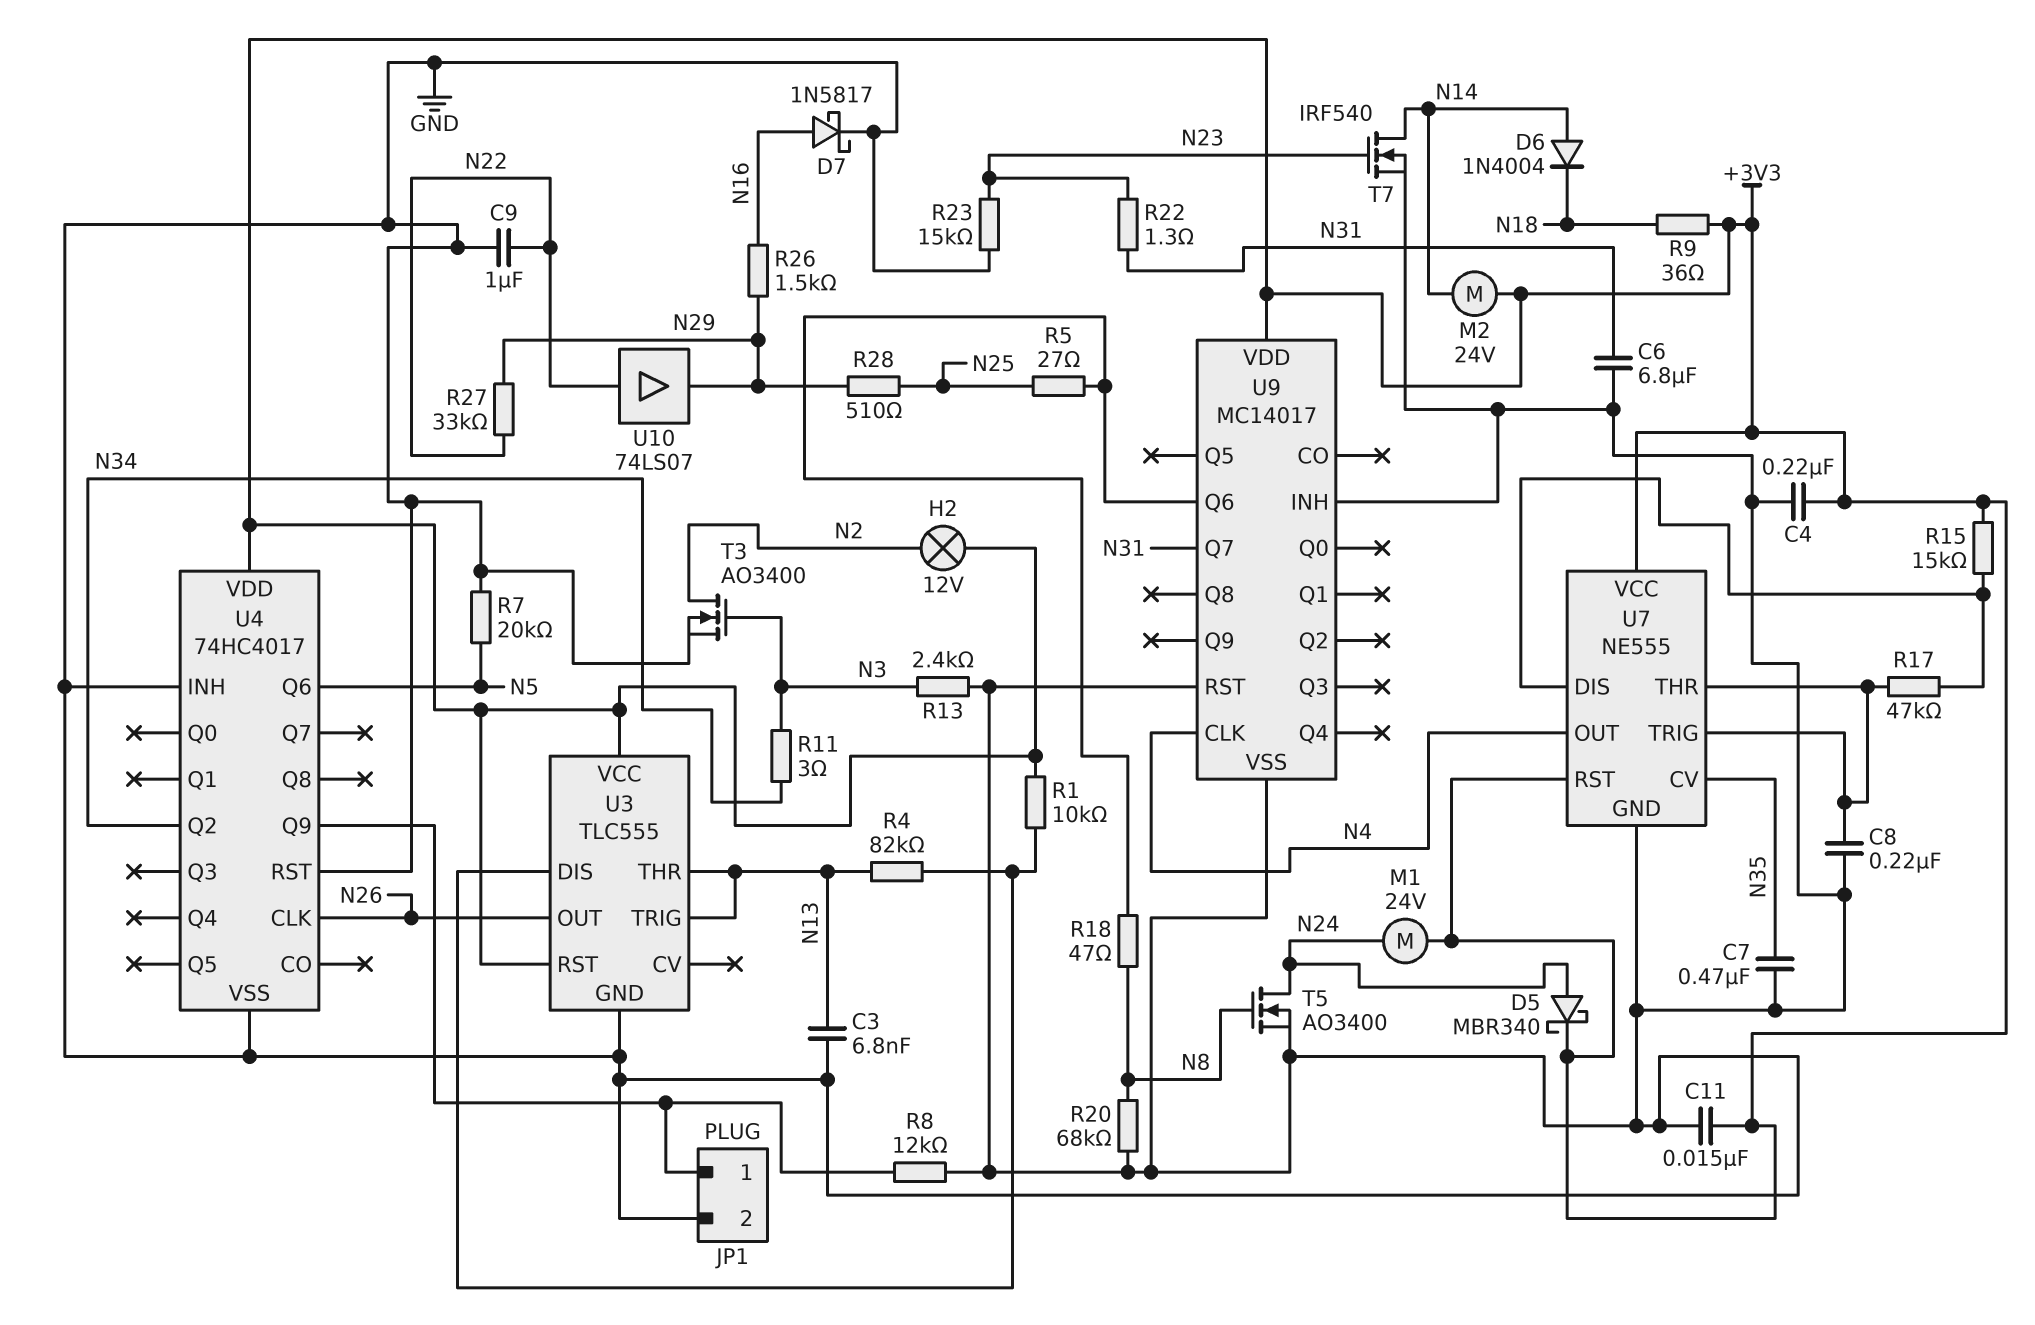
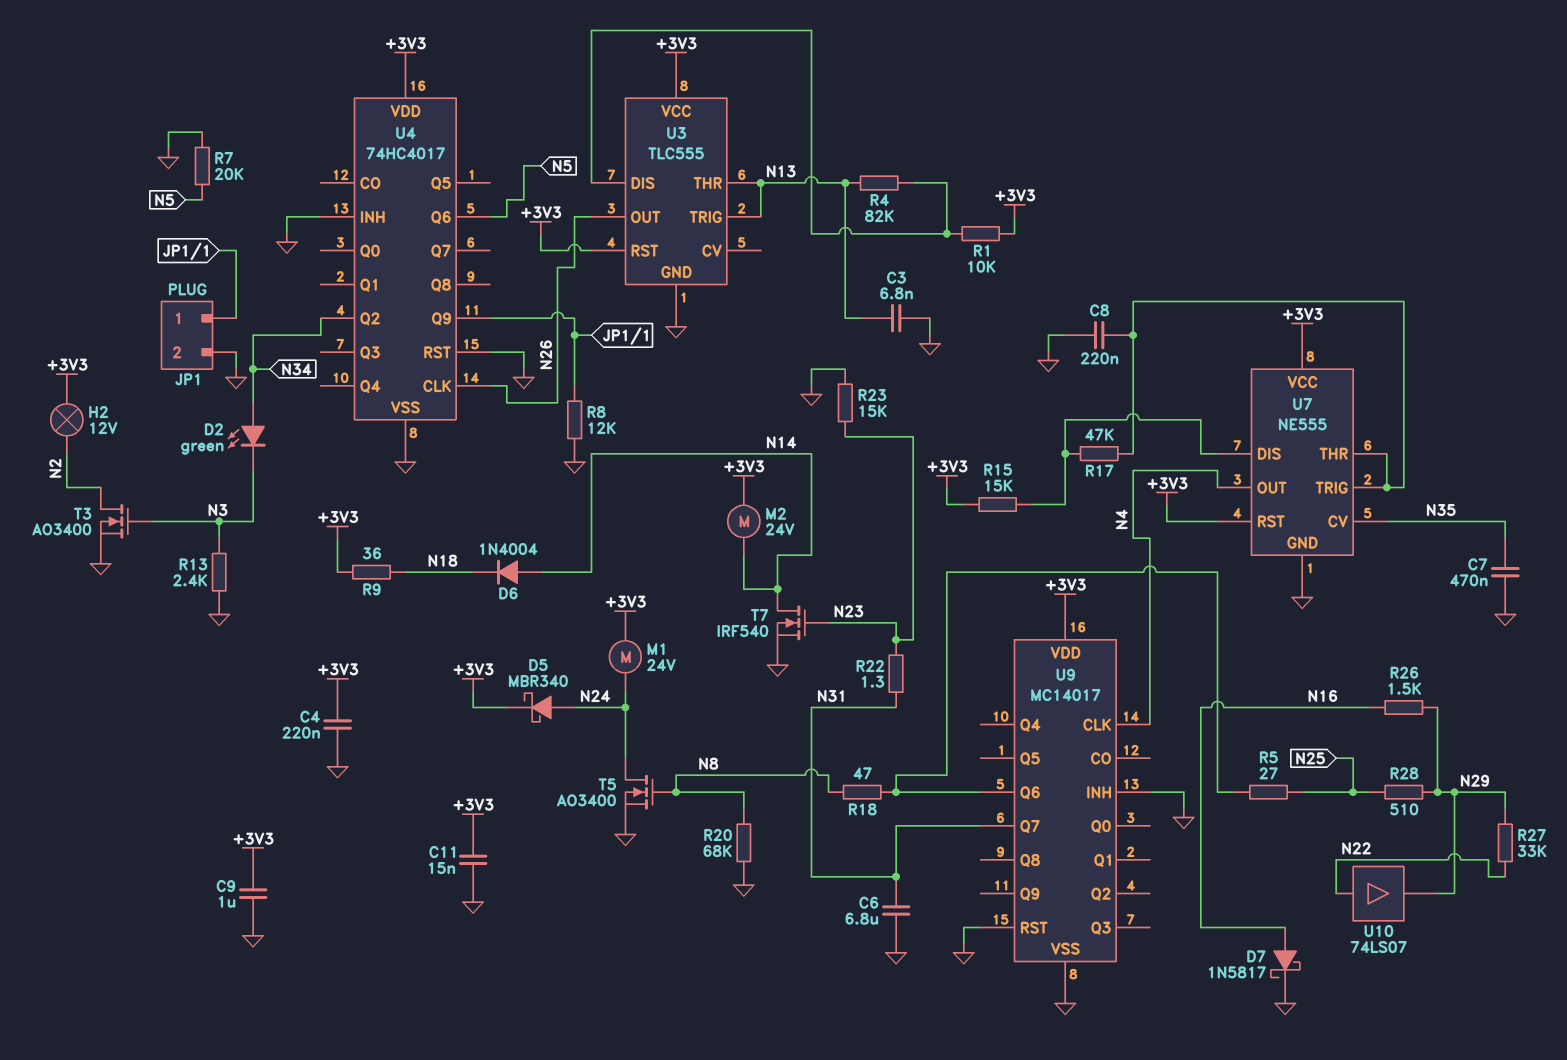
C9: 1uF (GND, N22) -> 1uF (+3V3, GND)
D2: none -> LED green (A N34, K N3)
R11: 3 (N3, N34) -> none

